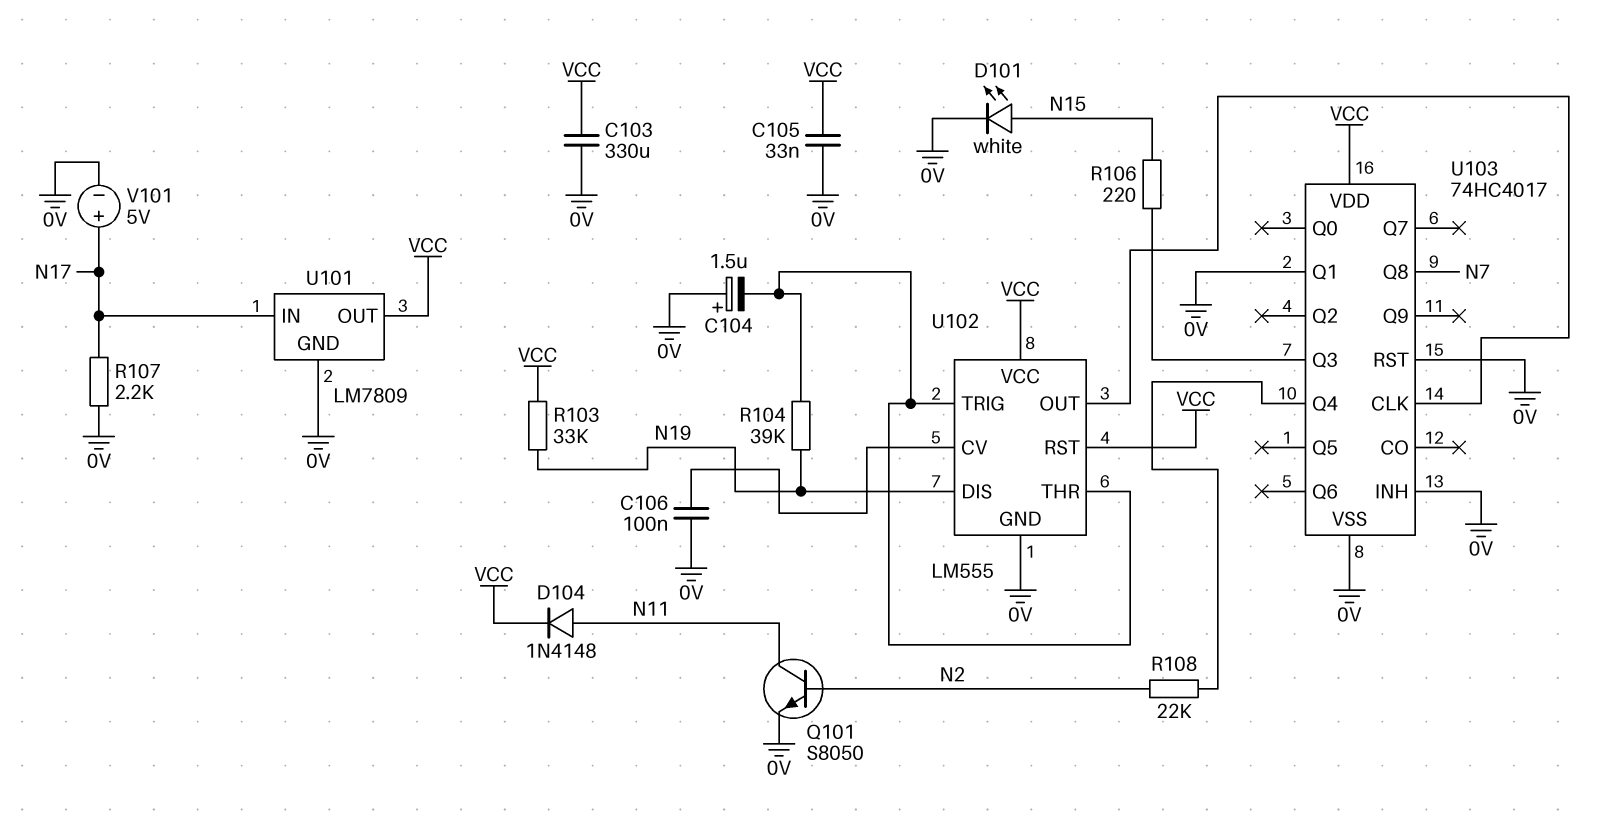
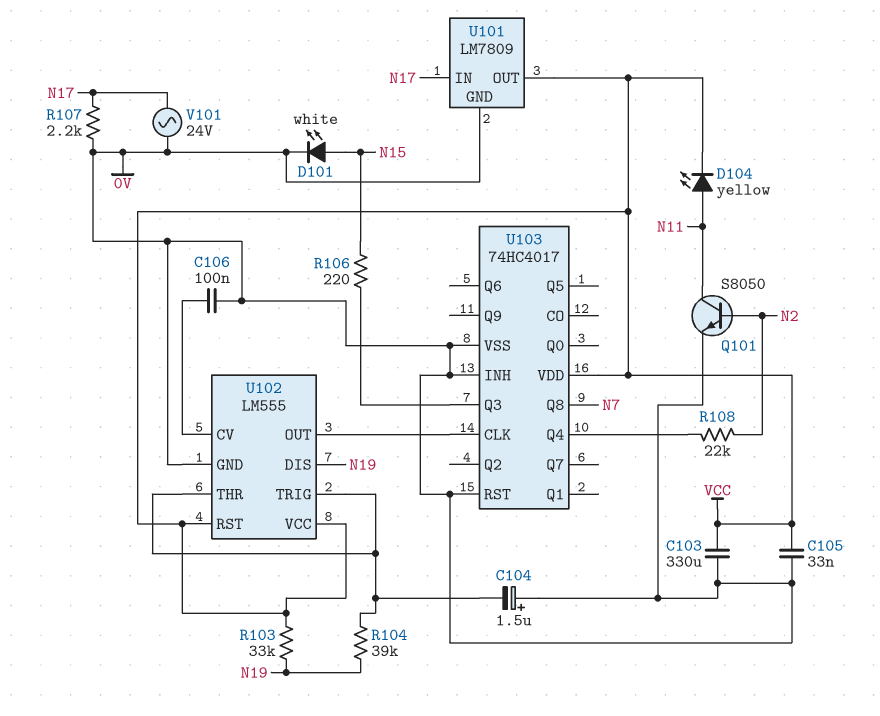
D104: diode 1N4148 (A N11, K VCC) -> LED yellow (A N11, K VCC)
U103 pin Q1: 0V -> none
V101: 5V (plus N17, minus 0V) -> AC 24V (0V, N17)

